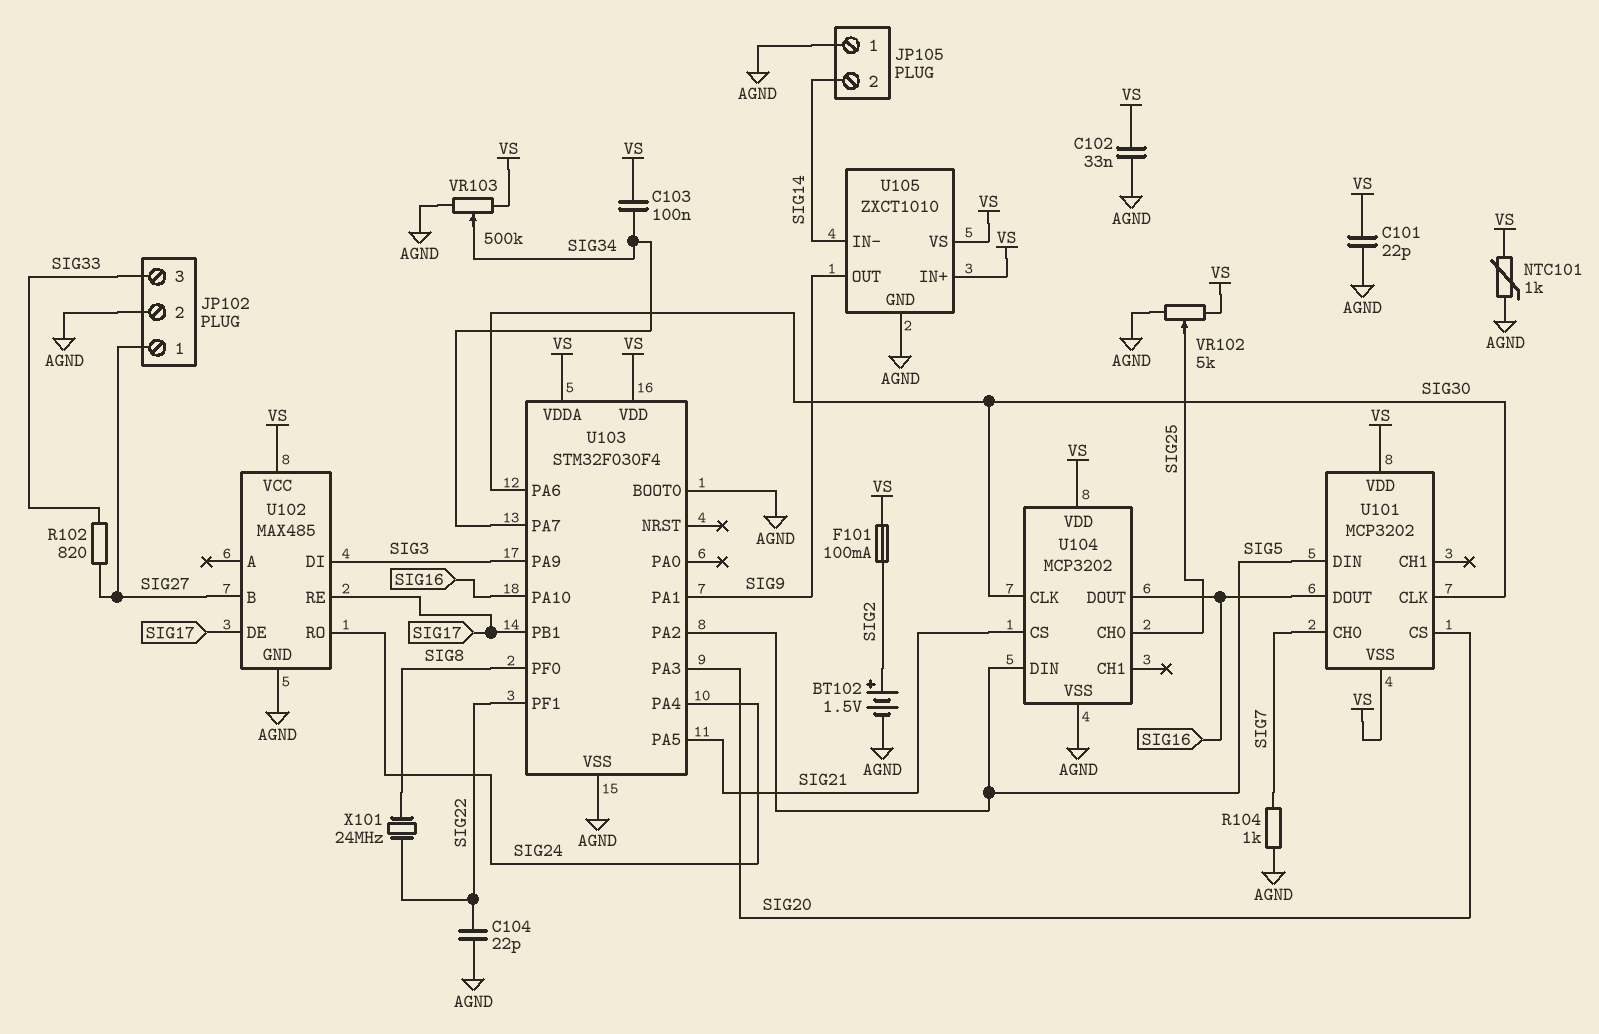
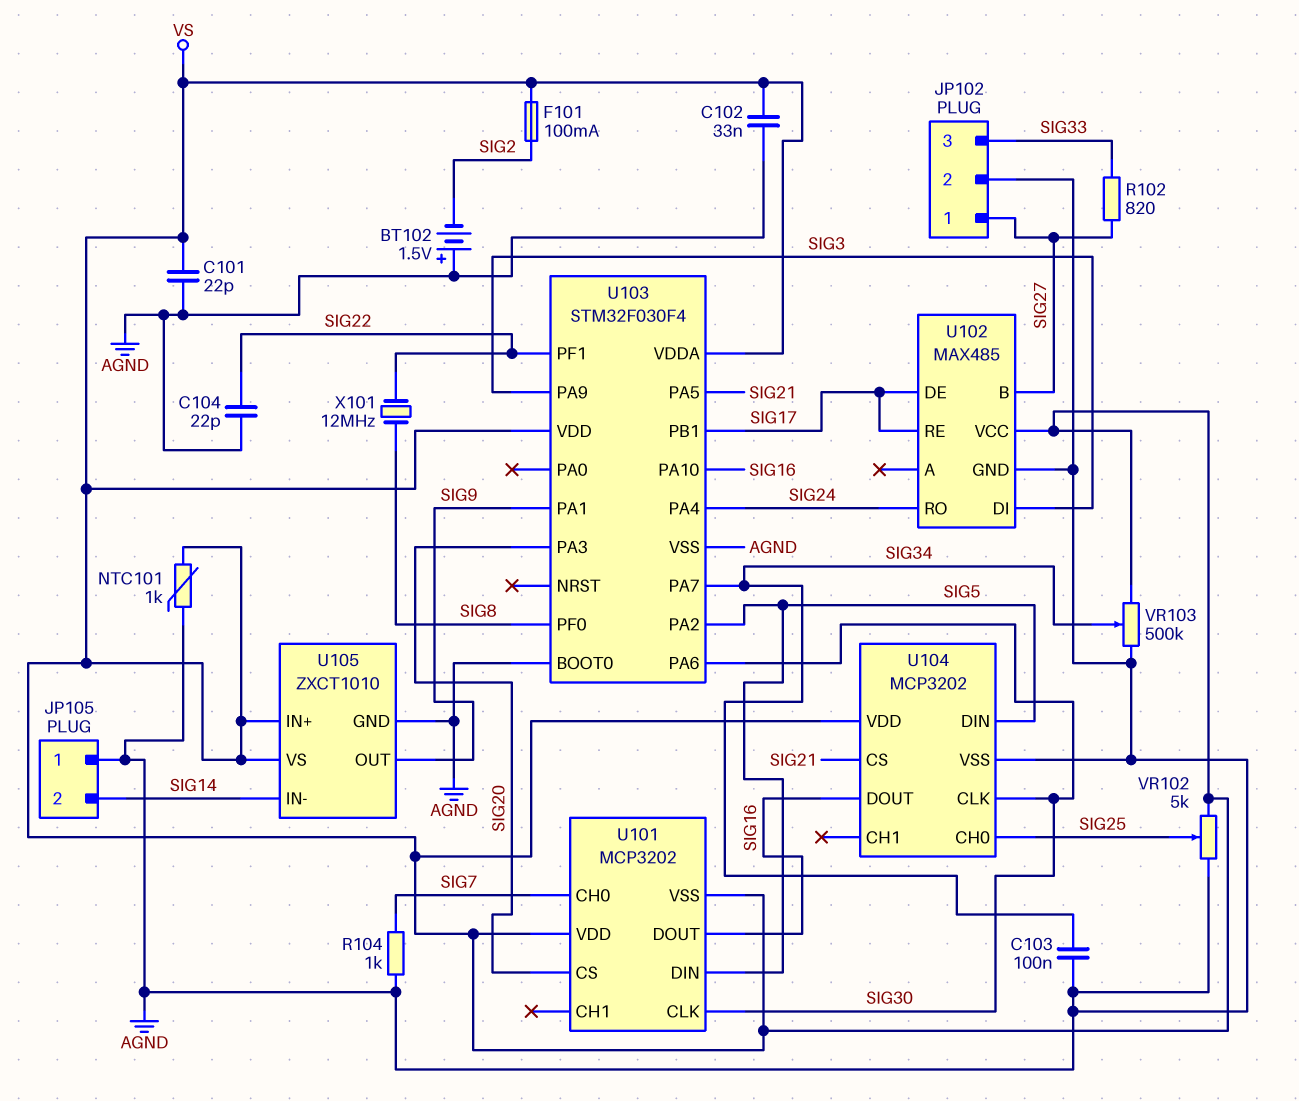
BT102: 1.5V (plus SIG2, minus AGND) -> 1.5V (plus AGND, minus SIG2)
C103: 100nF (SIG34, VS) -> 100nF (AGND, SIG34)
X101: 24MHz (SIG8, SIG22) -> 12MHz (SIG8, SIG22)

